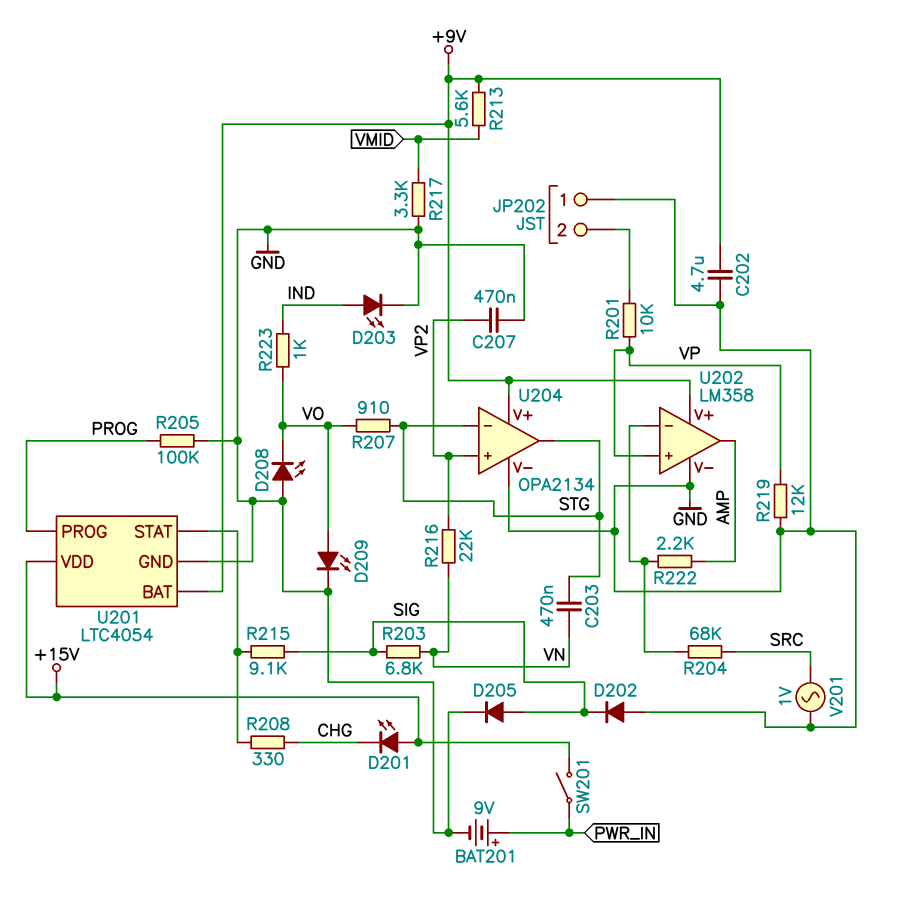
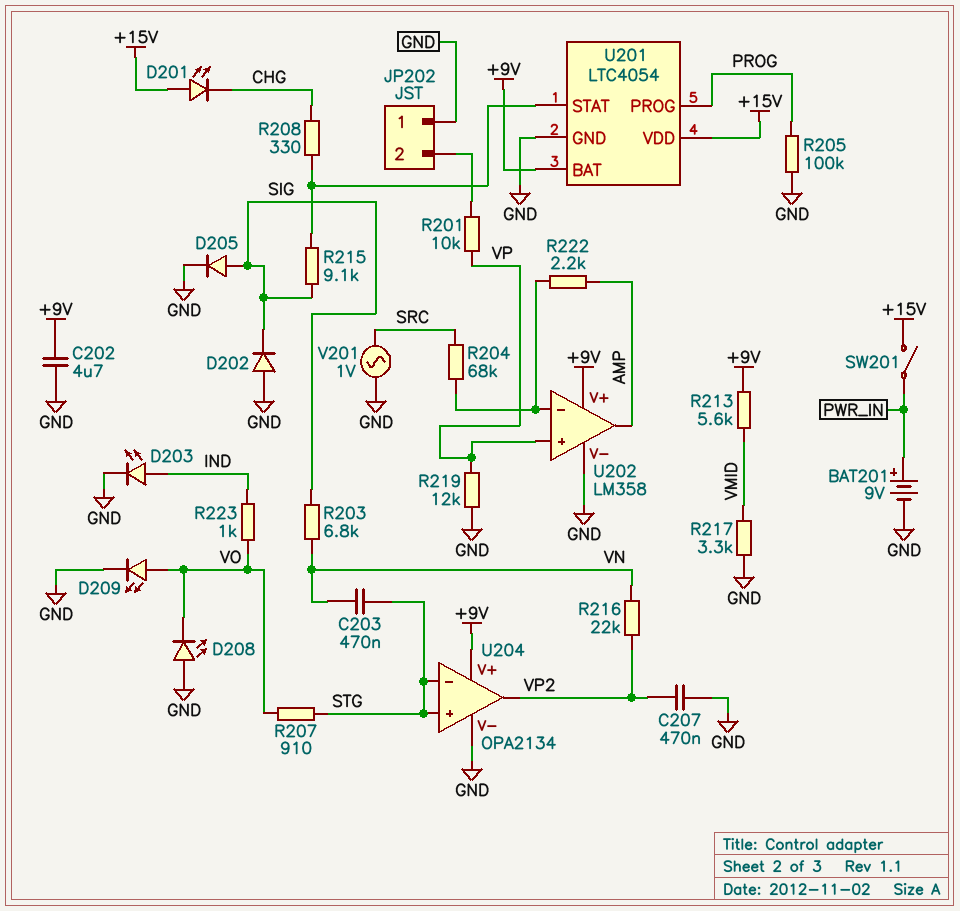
U204 pin in+: VP2 -> STG
U204 pin out: STG -> VP2

